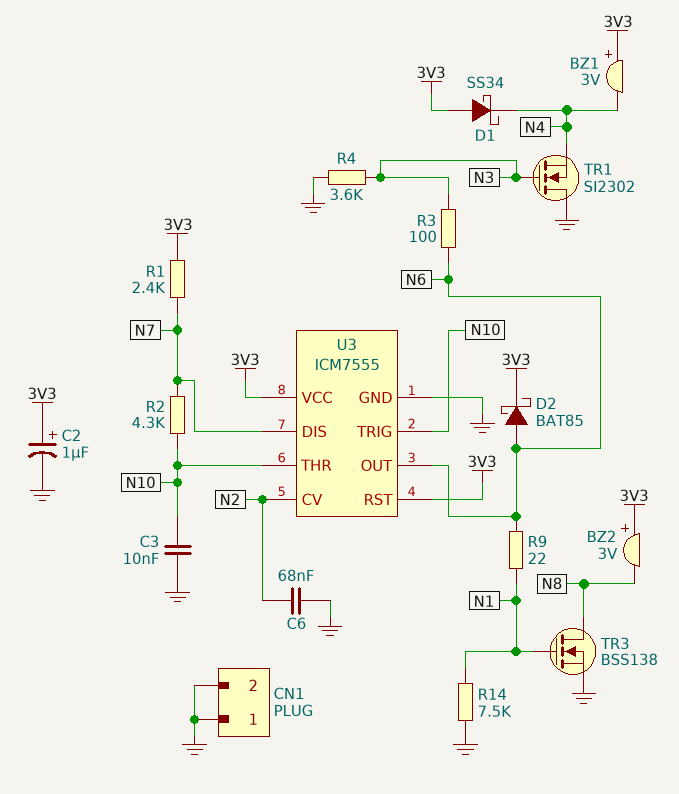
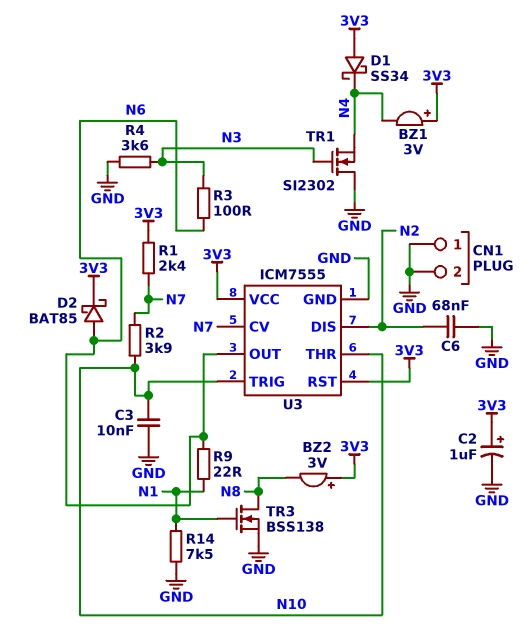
R2: 4.3k (N7, N10) -> 3.9k (N7, N10)
U3 pin CV: N2 -> N7
U3 pin DIS: N7 -> N2

